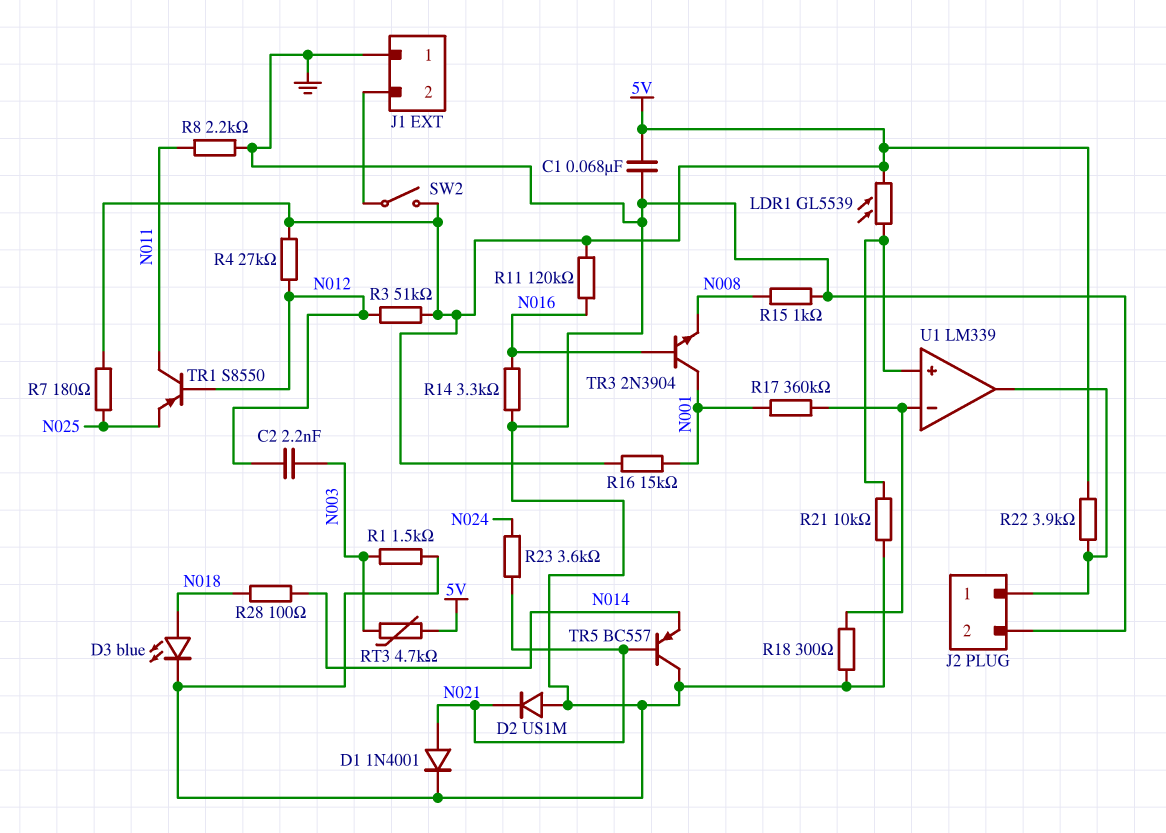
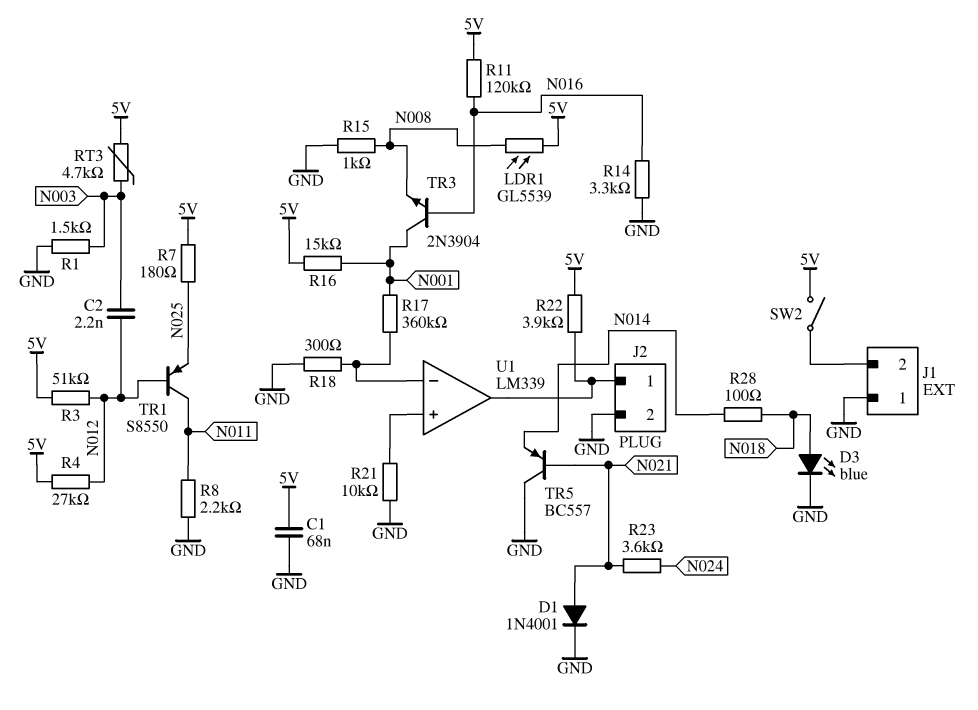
D2: diode US1M (A GND, K N021) -> none
LDR1: GL5539 (5V, U1/in+) -> GL5539 (5V, N008)

